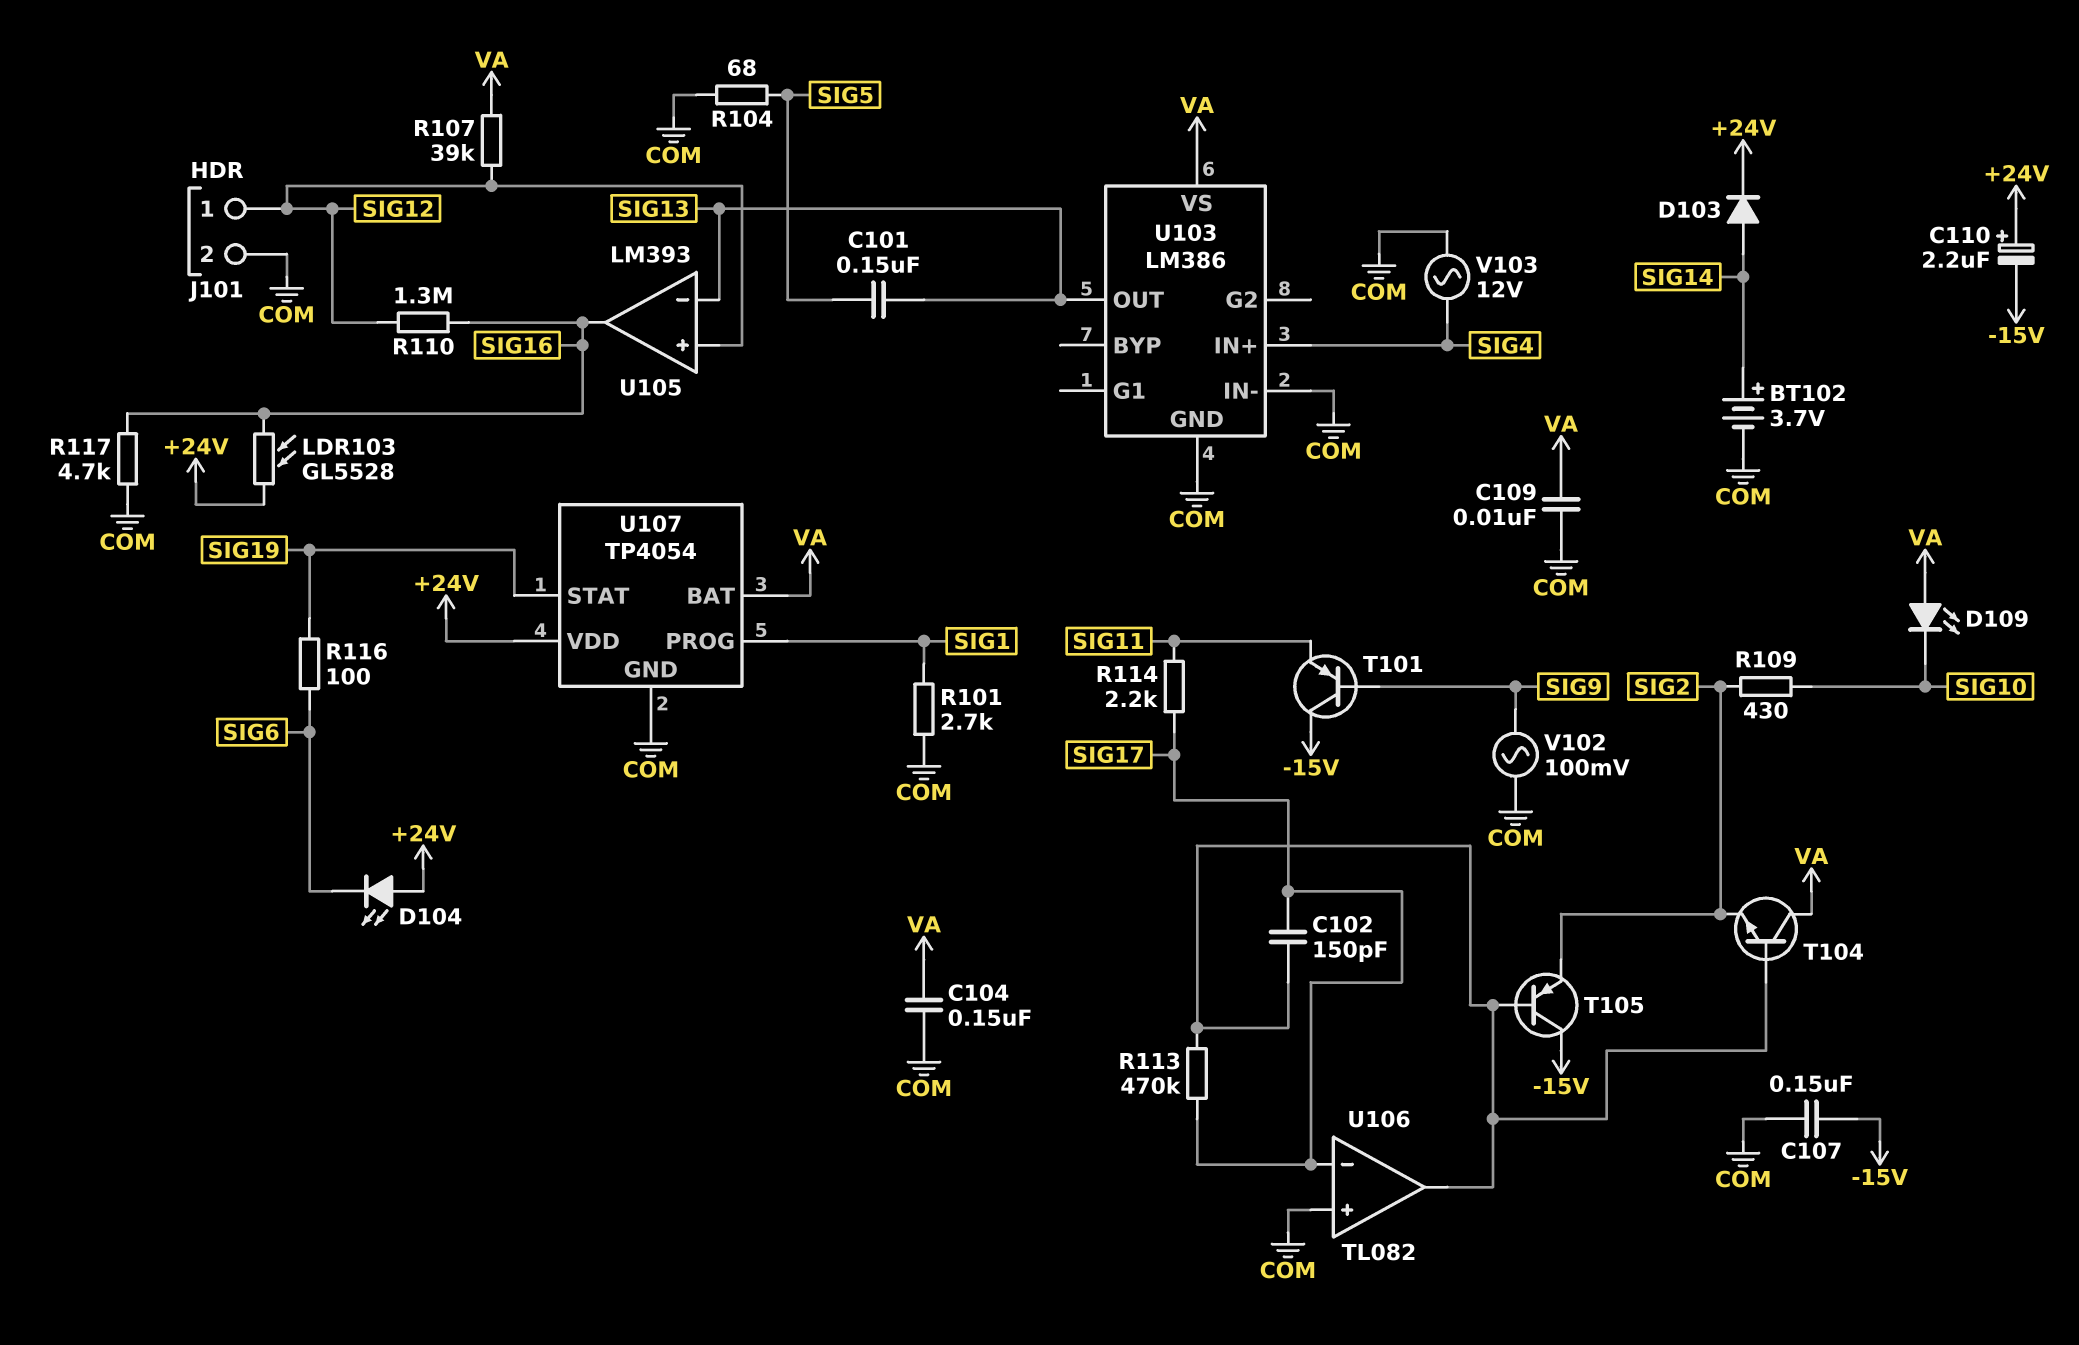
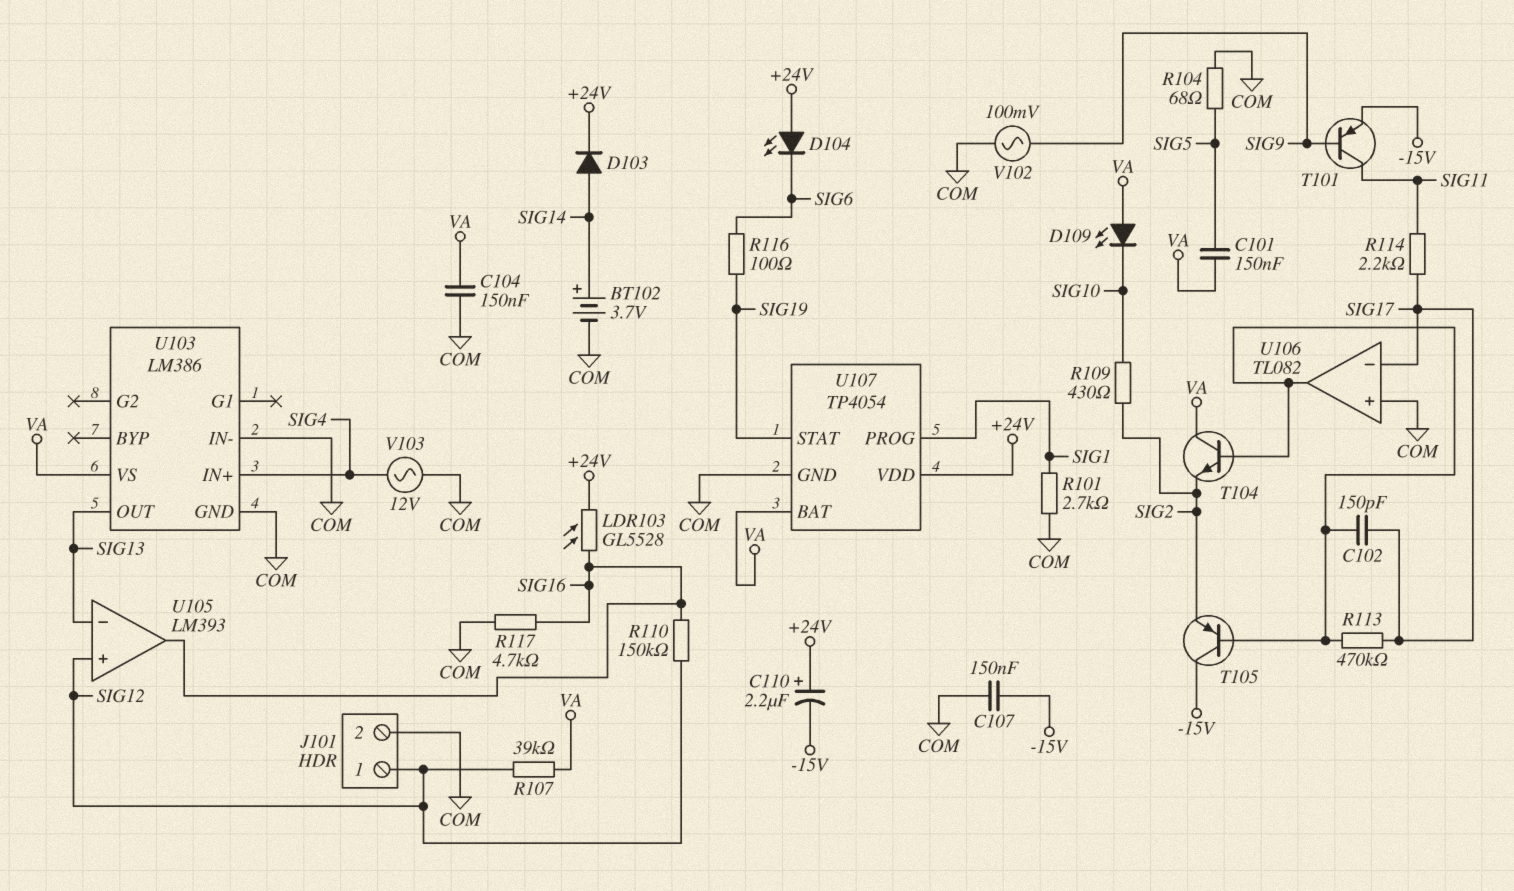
C101: 150nF (SIG5, SIG13) -> 150nF (SIG5, VA)
C109: 10nF (COM, VA) -> none
R110: 1.3M (SIG12, SIG16) -> 150k (SIG12, SIG16)
T101: PNP (B SIG9, C -15V, E SIG11) -> PNP (B SIG9, C SIG11, E -15V)

